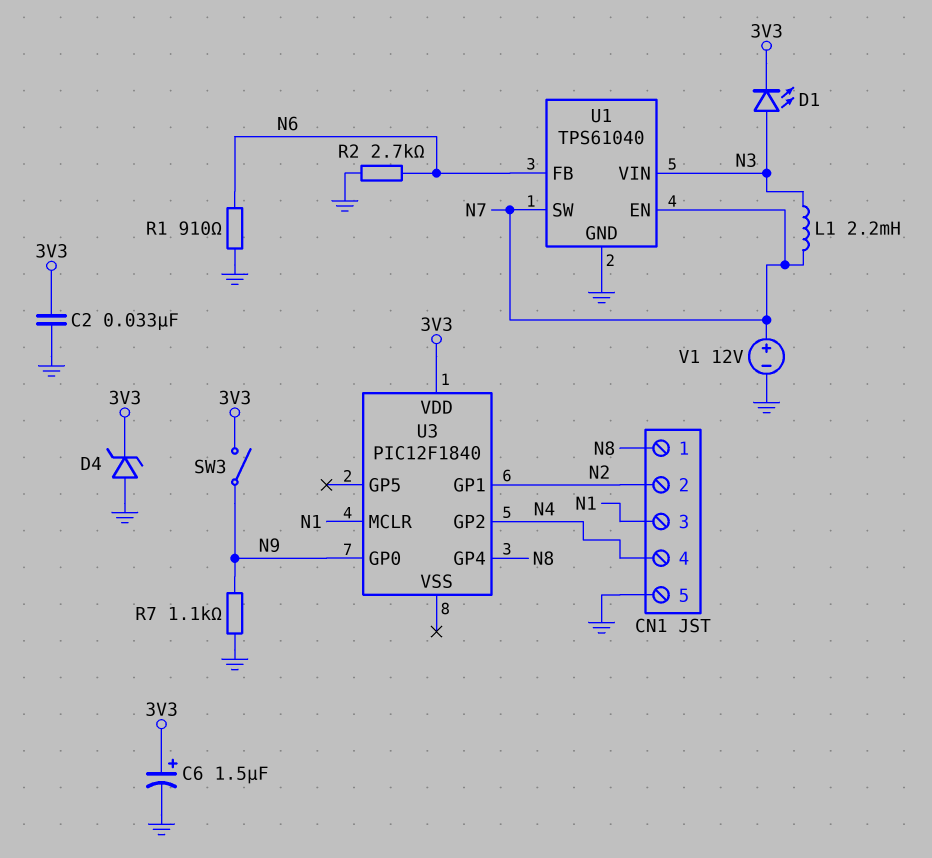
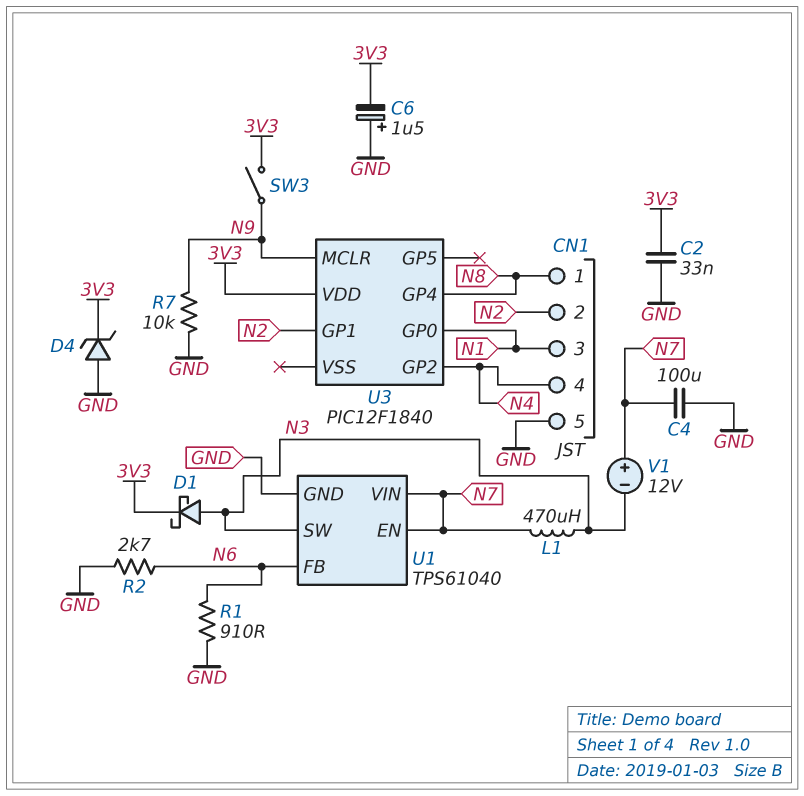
C4: none -> 100uF (GND, N7)
C6: 1.5uF (plus 3V3, minus GND) -> 1.5uF (plus GND, minus 3V3)
D1: LED (A N3, K 3V3) -> schottky (A N3, K 3V3)
L1: 2.2mH (N3, N7) -> 470uH (N3, N7)
R7: 1.1k (GND, N9) -> 10k (GND, N9)
U1 pin SW: N7 -> N3
U1 pin VIN: N3 -> N7
U3 pin GP0: N9 -> N1
U3 pin MCLR: N1 -> N9
V1: 12V (plus N7, minus GND) -> 12V (plus N7, minus N3)

